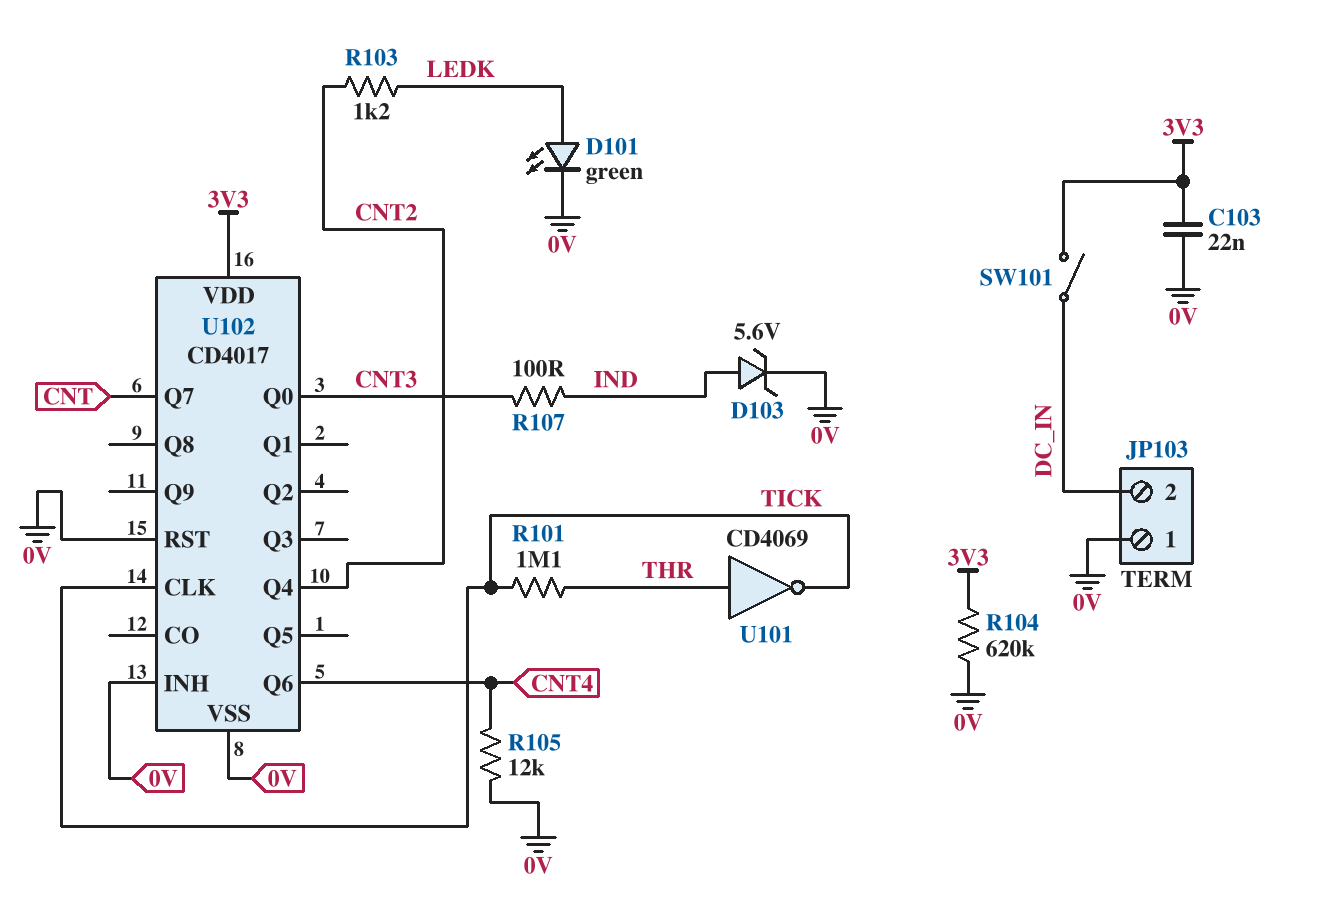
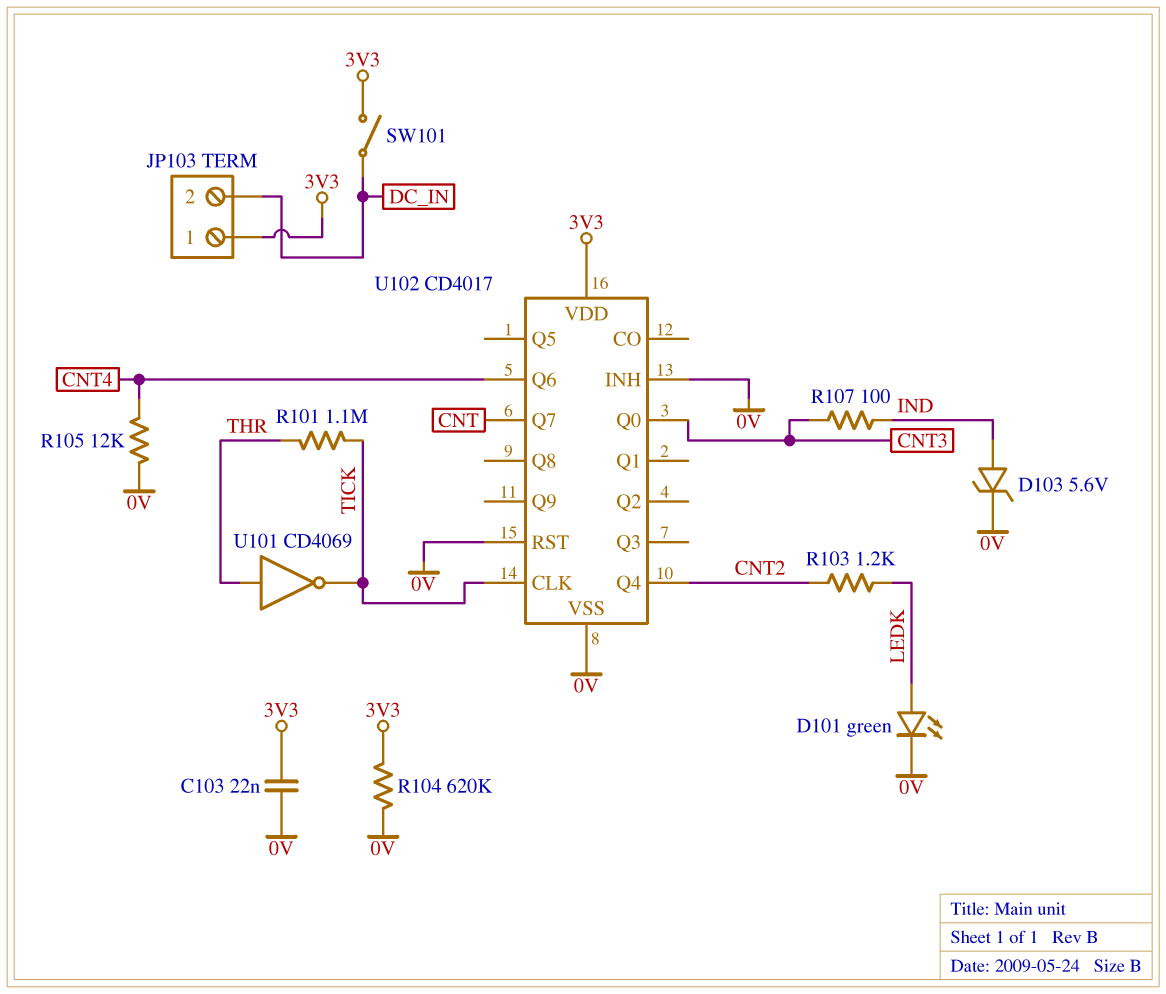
JP103 pin 1: 0V -> 3V3

